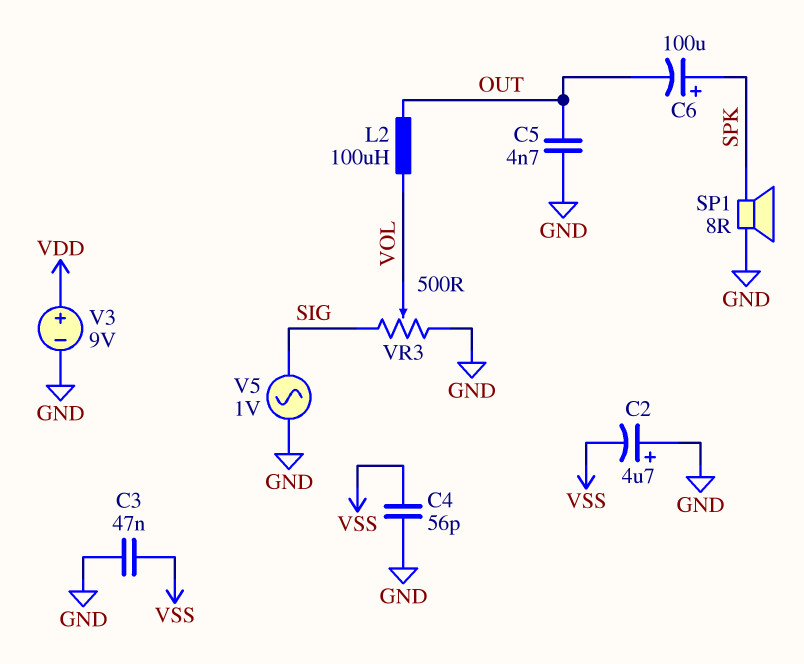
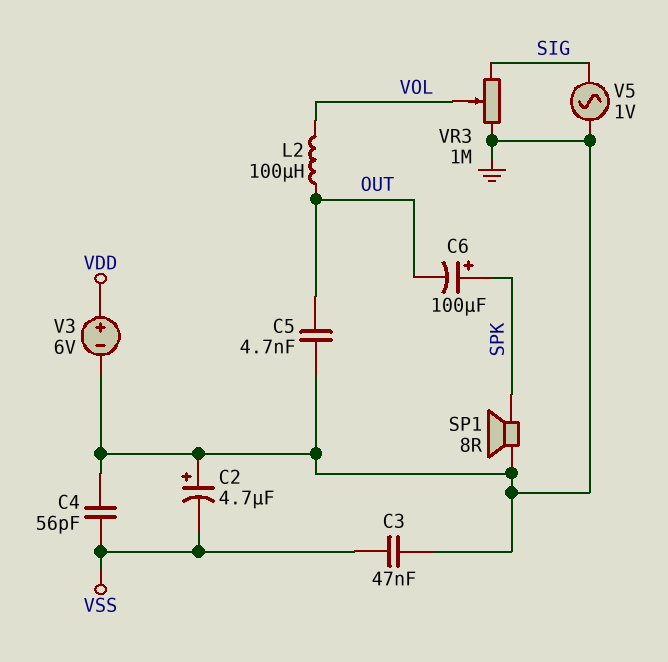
V3: 9V (plus VDD, minus GND) -> 6V (plus VDD, minus GND)
VR3: 500 (GND, SIG, wiper VOL) -> 1M (GND, SIG, wiper VOL)

